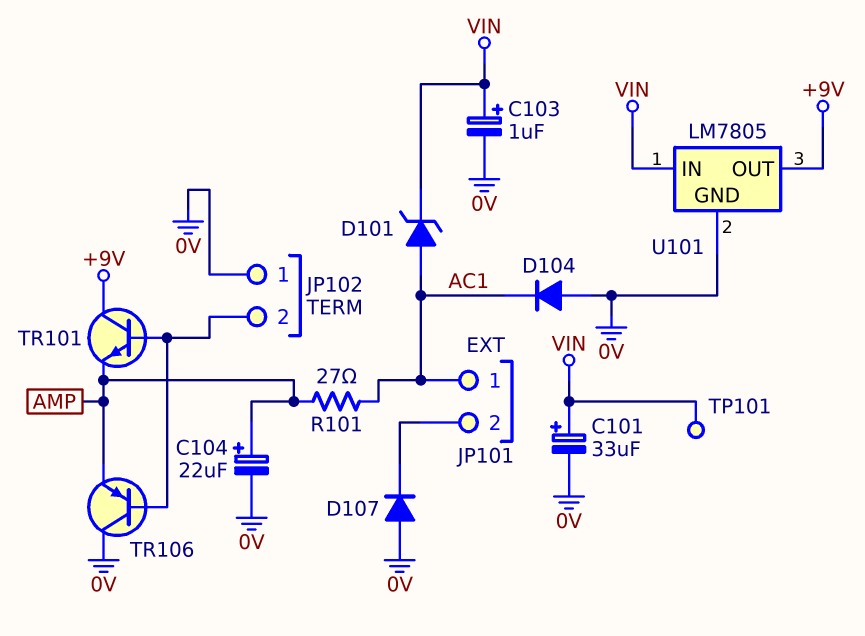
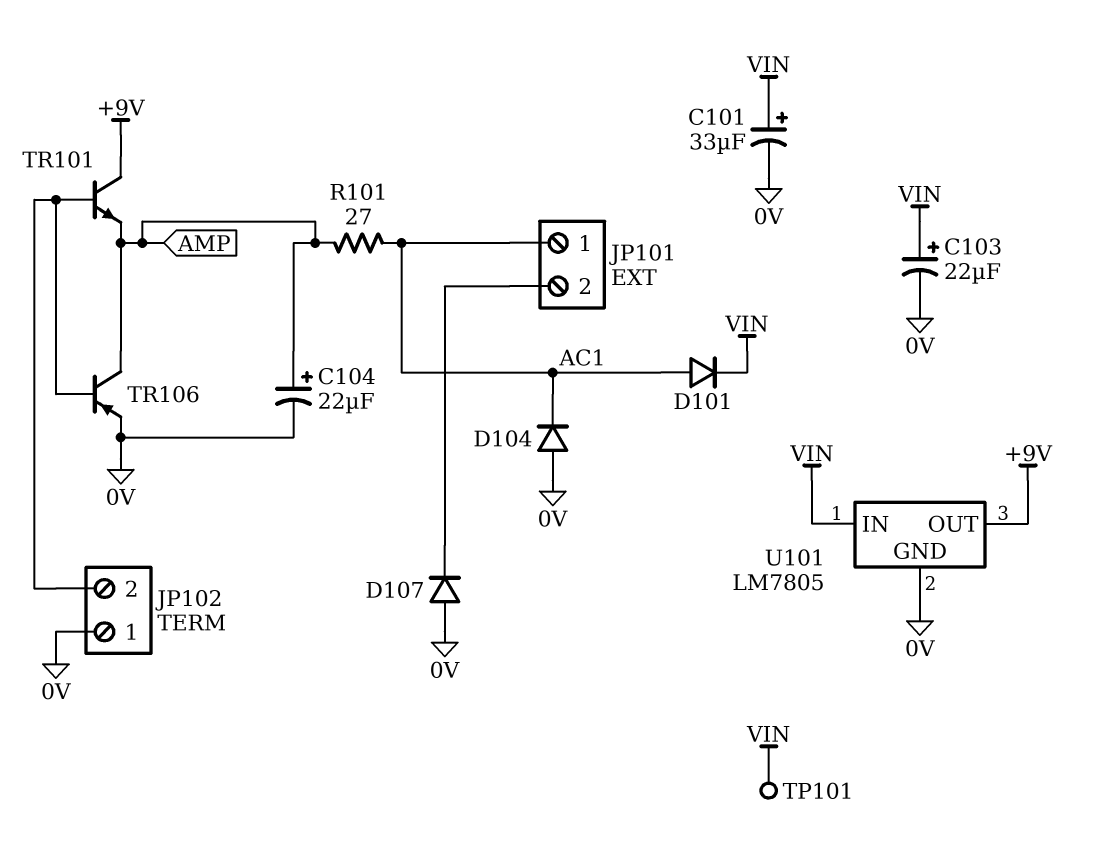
C103: 1uF (plus VIN, minus 0V) -> 22uF (plus VIN, minus 0V)
D101: zener (A AC1, K VIN) -> diode (A AC1, K VIN)
TR106: PNP (B JP102/2, C 0V, E AMP) -> PNP (B JP102/2, C AMP, E 0V)

